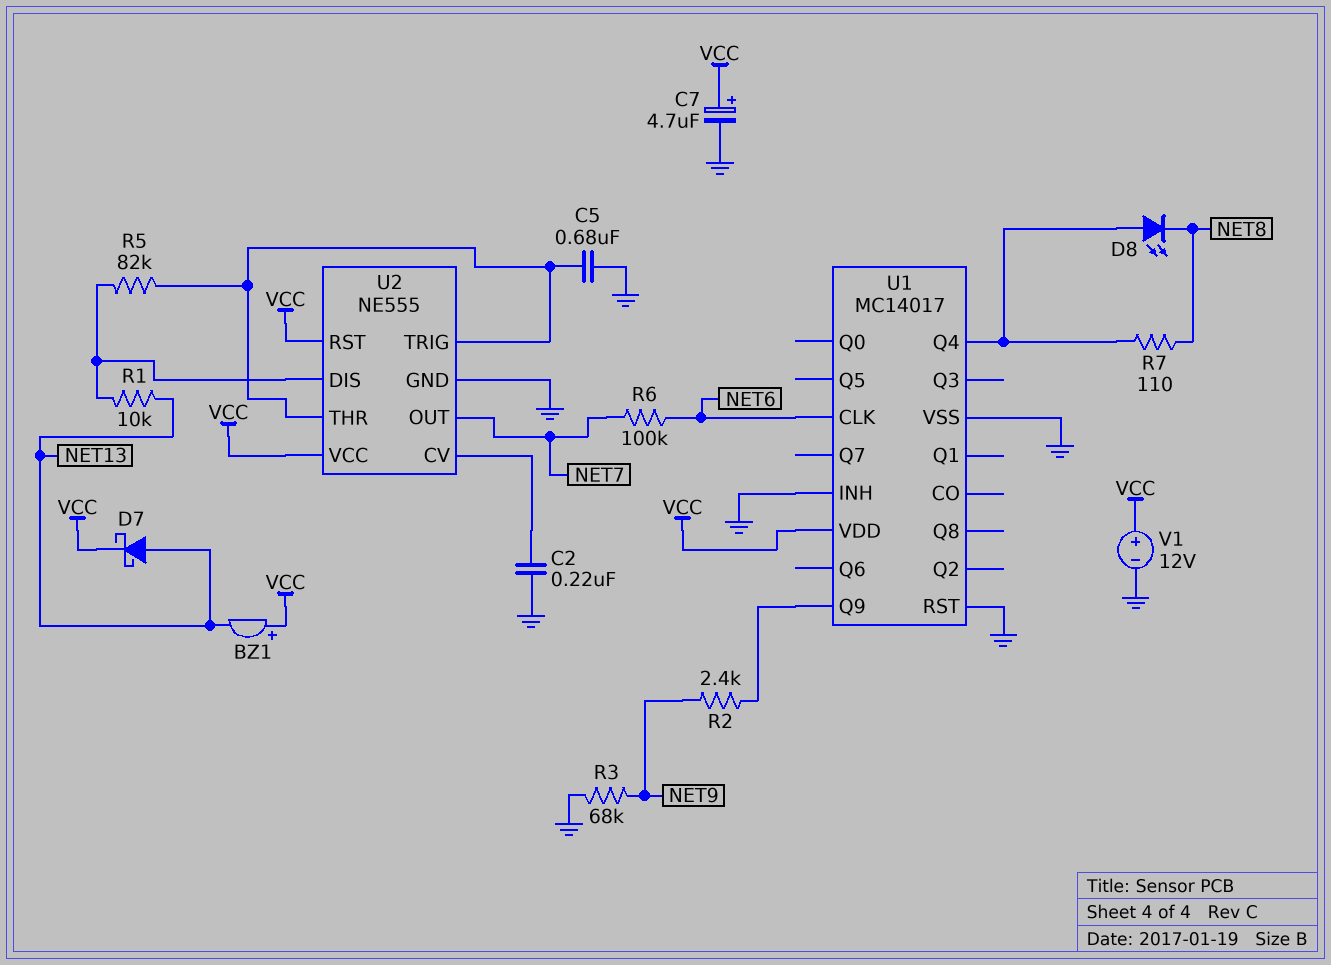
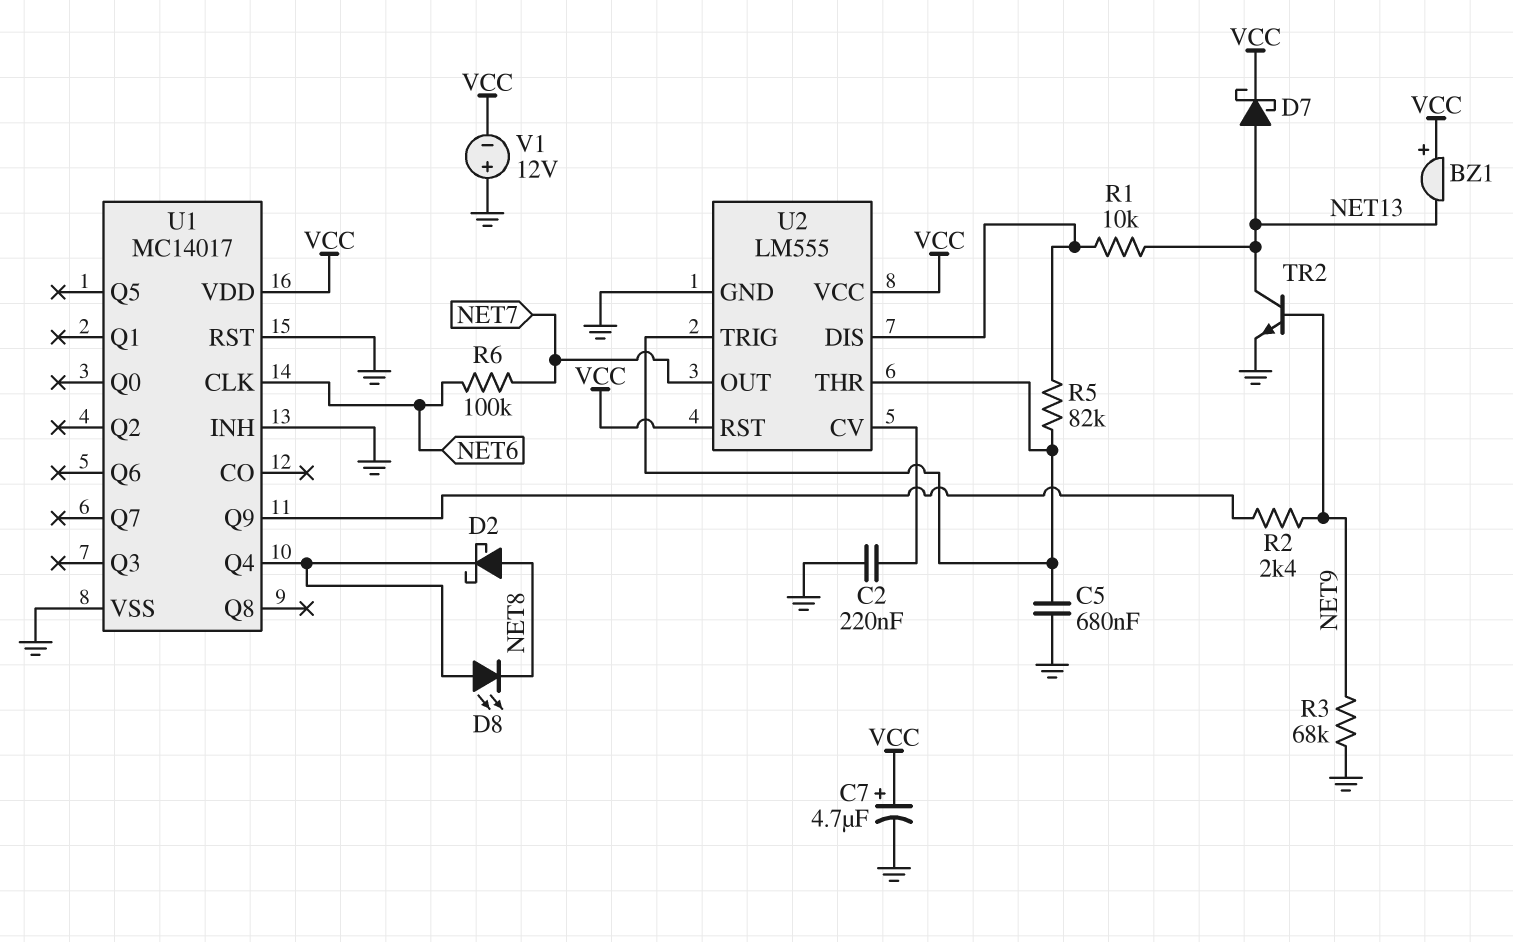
D2: none -> schottky (A NET8, K U1/Q4)
R7: 110 (NET8, U1/Q4) -> none
TR2: none -> NPN (B NET9, C NET13, E GND)
U2: NE555 -> LM555
V1: 12V (plus VCC, minus GND) -> 12V (plus GND, minus VCC)

